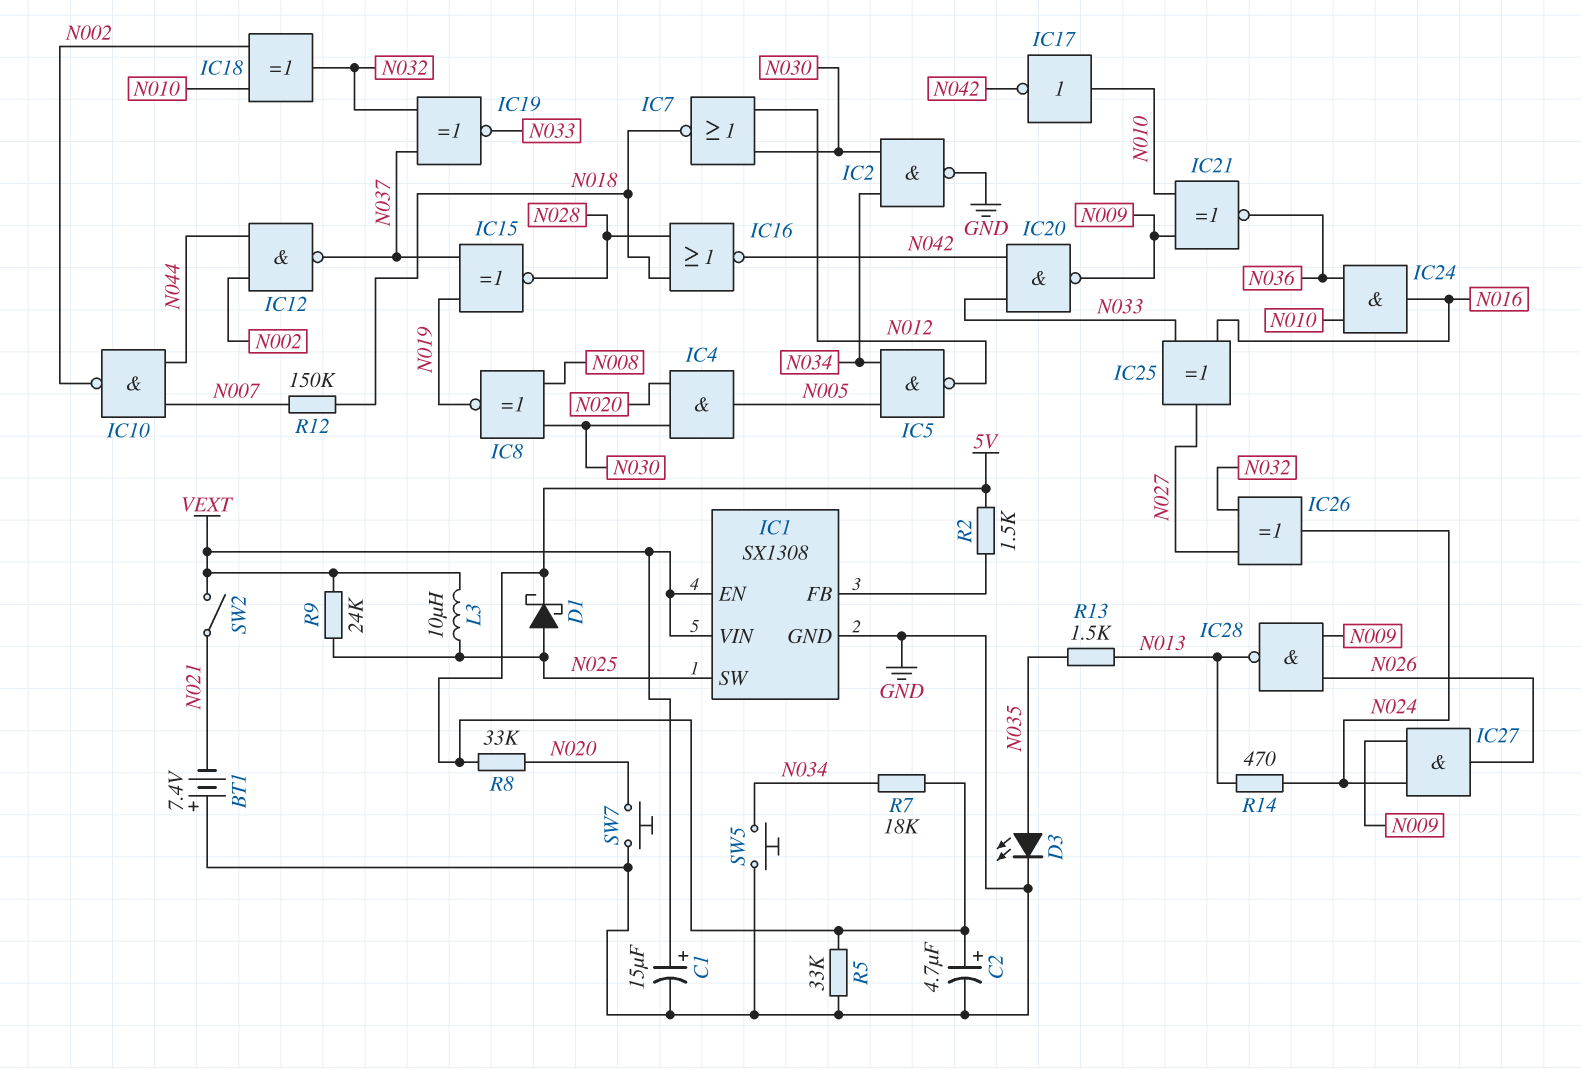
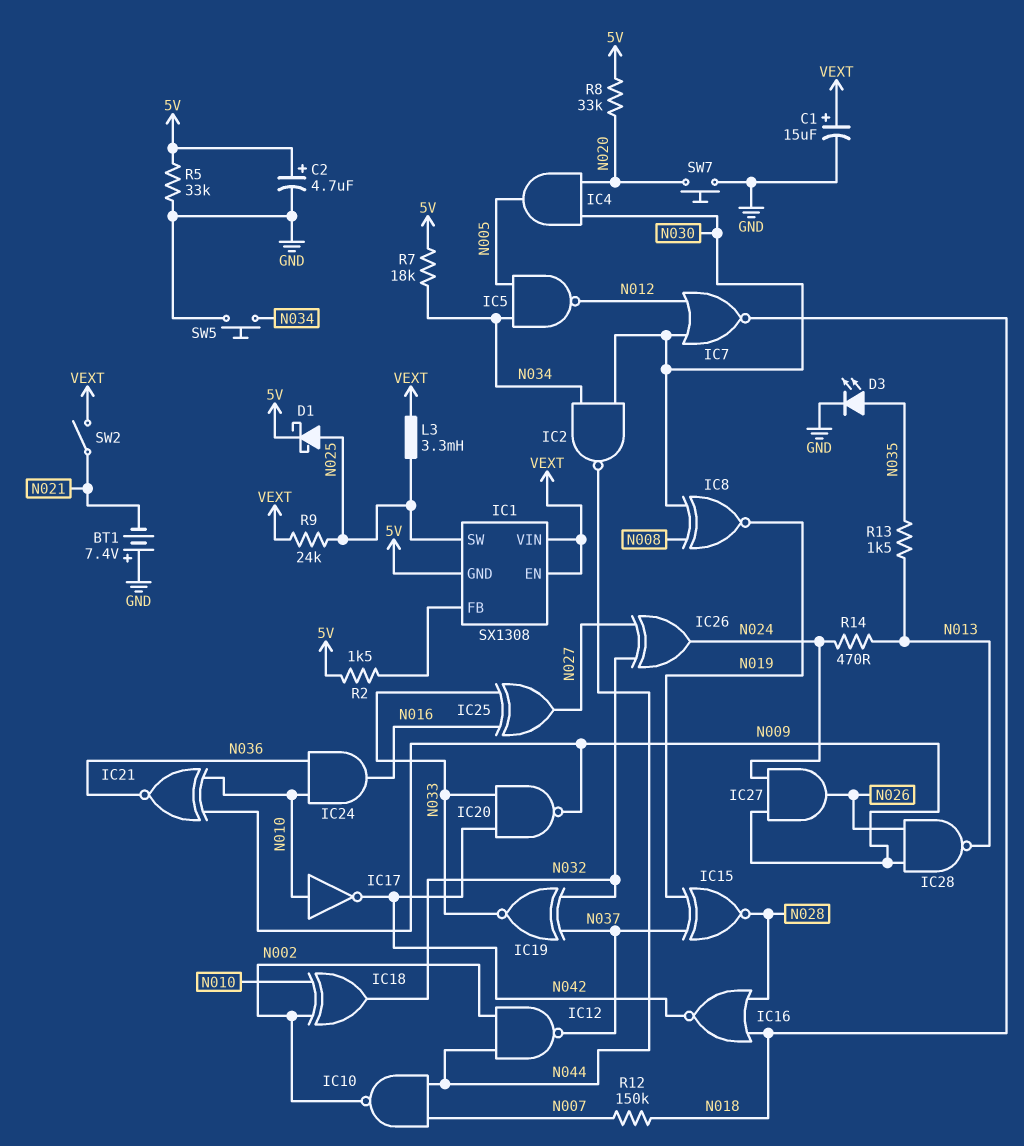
IC1 pin GND: GND -> 5V
IC2: NAND (in N030, in N034, out GND) -> NAND (in N030, in N034, out N044)
L3: 10uH (N025, VEXT) -> 3.3mH (N025, VEXT)

